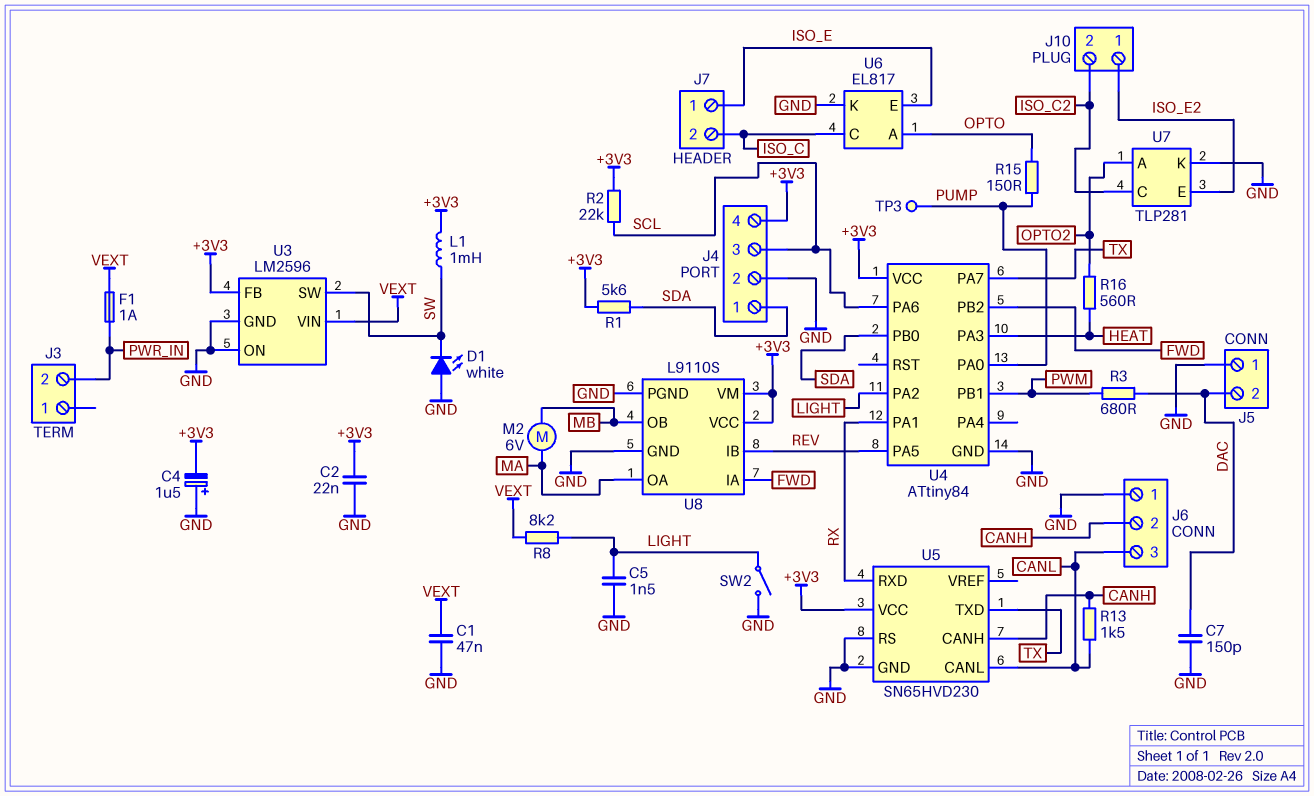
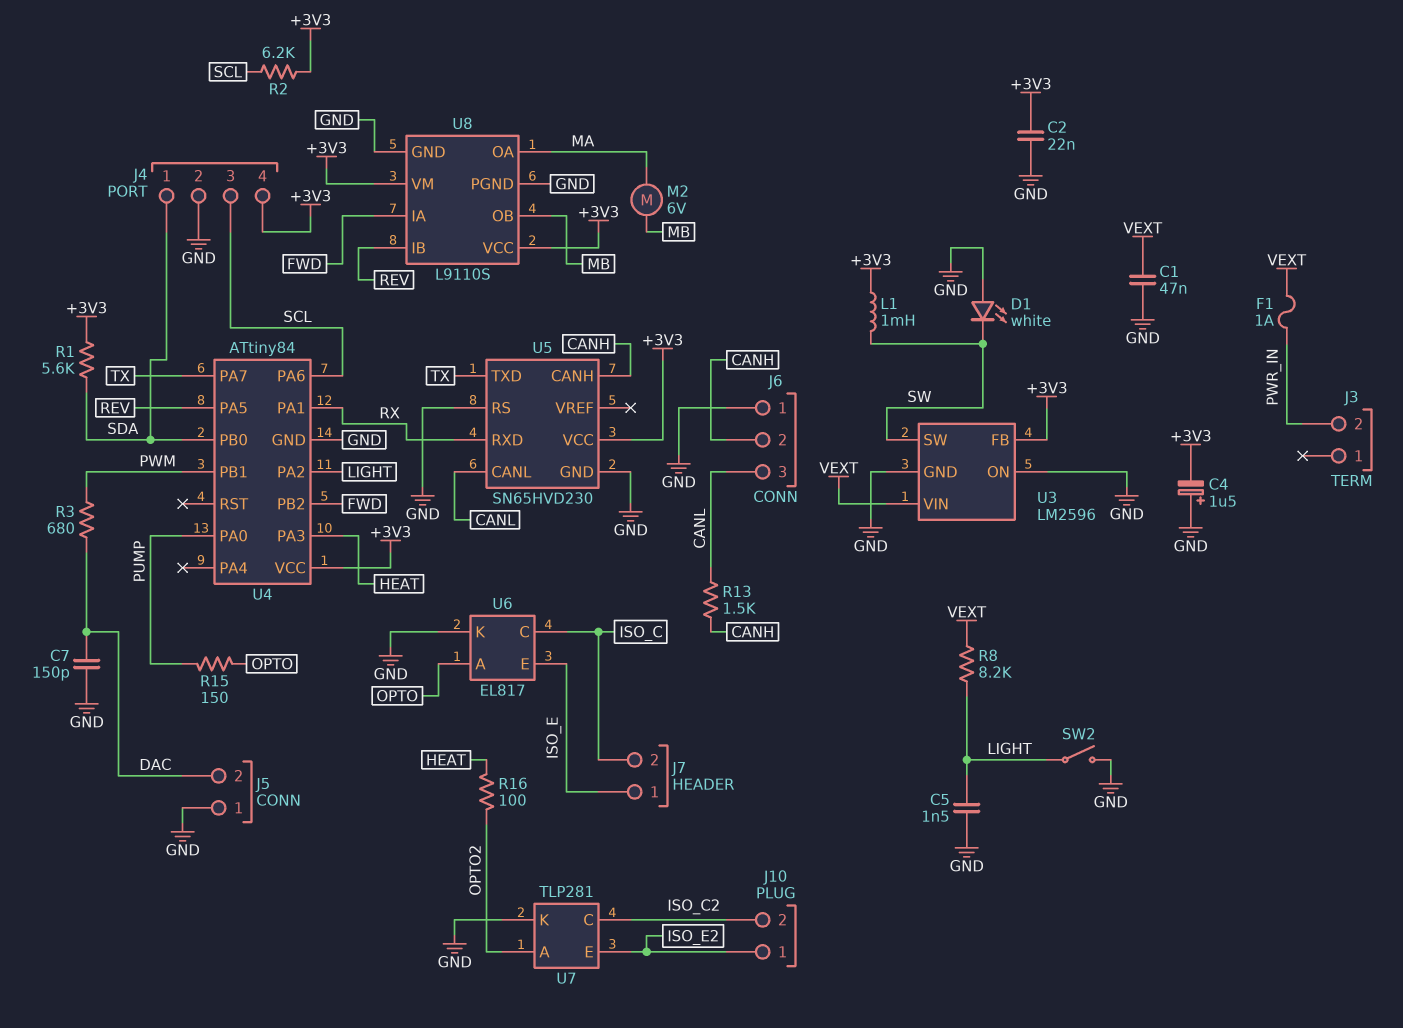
R2: 22k (+3V3, SCL) -> 6.2k (+3V3, SCL)
R16: 560 (HEAT, OPTO2) -> 100 (HEAT, OPTO2)
TP3: test point (PUMP) -> none

